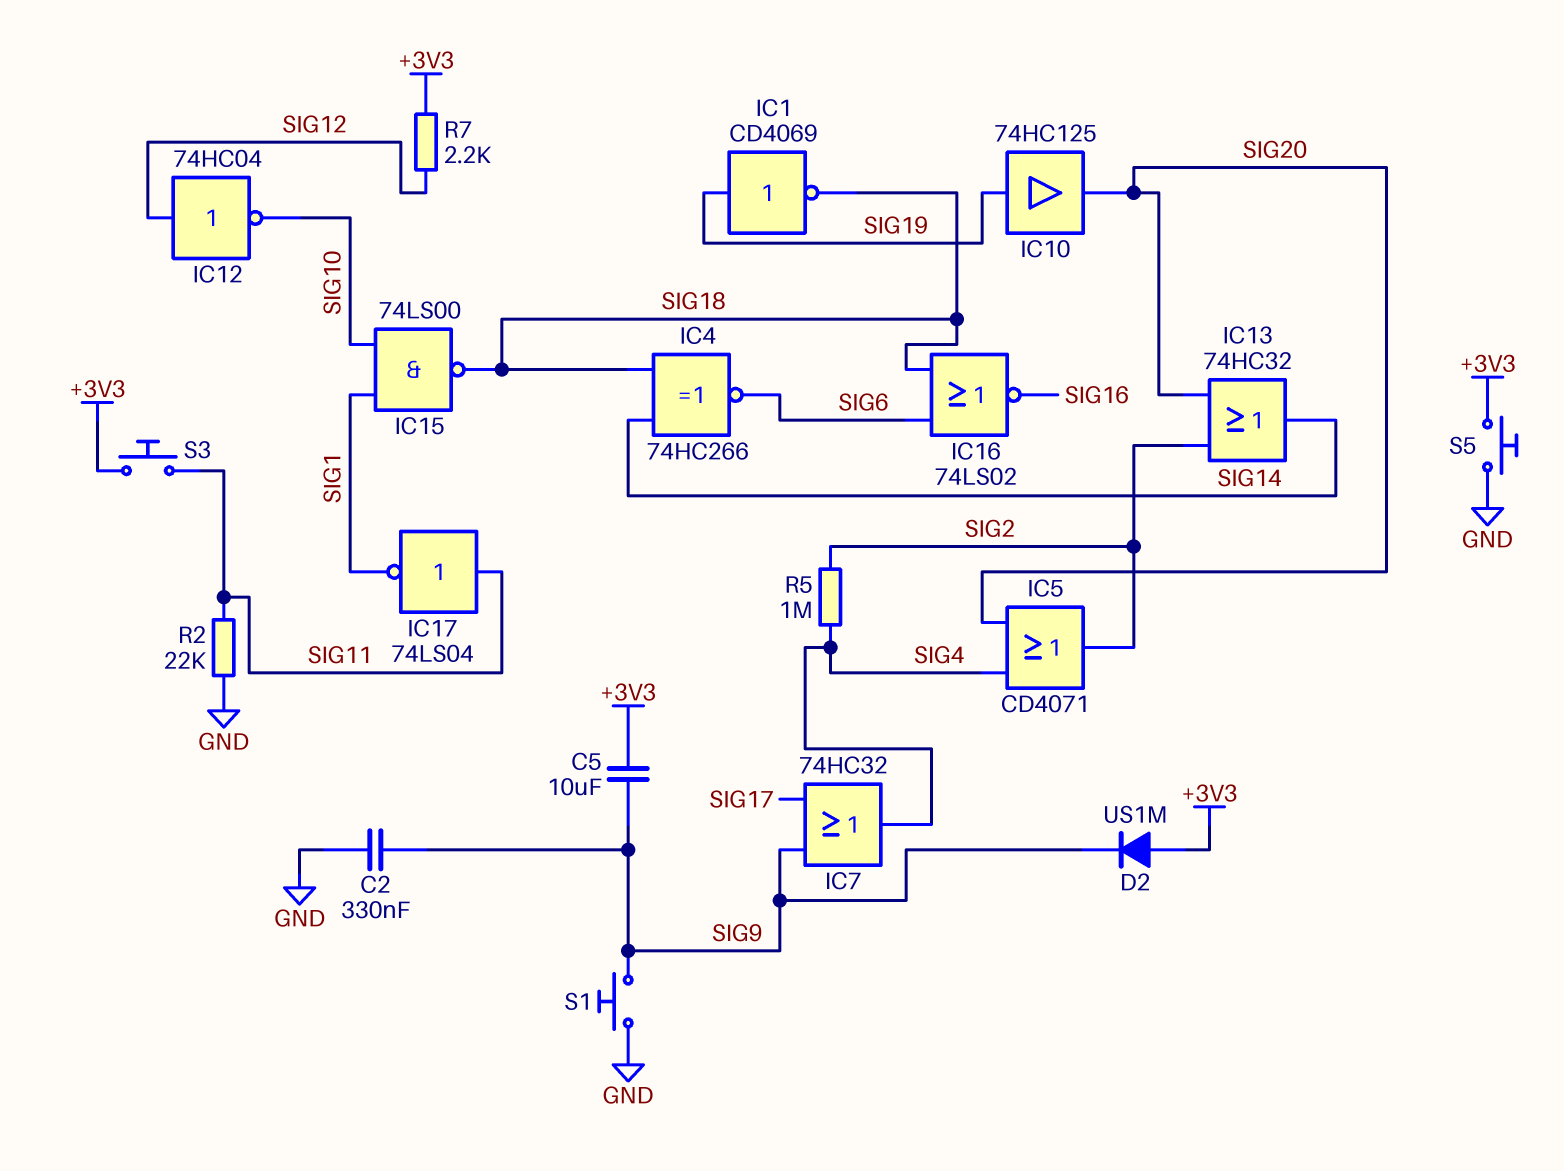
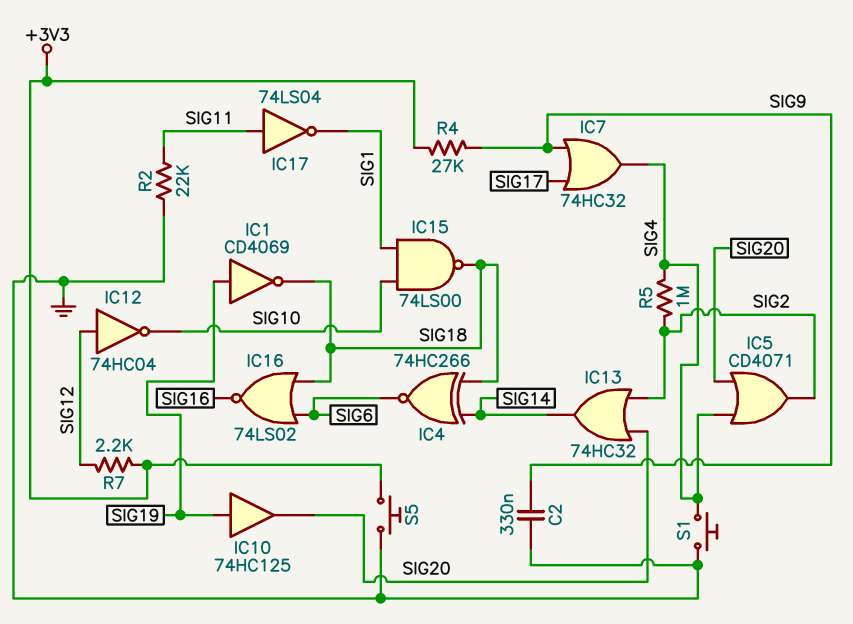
C5: 10uF (+3V3, SIG9) -> none
D2: diode US1M (A +3V3, K SIG9) -> none
R4: none -> 27k (+3V3, SIG9)
S1: button (GND, SIG9) -> button (GND, SIG4)
S3: button (+3V3, SIG11) -> none

